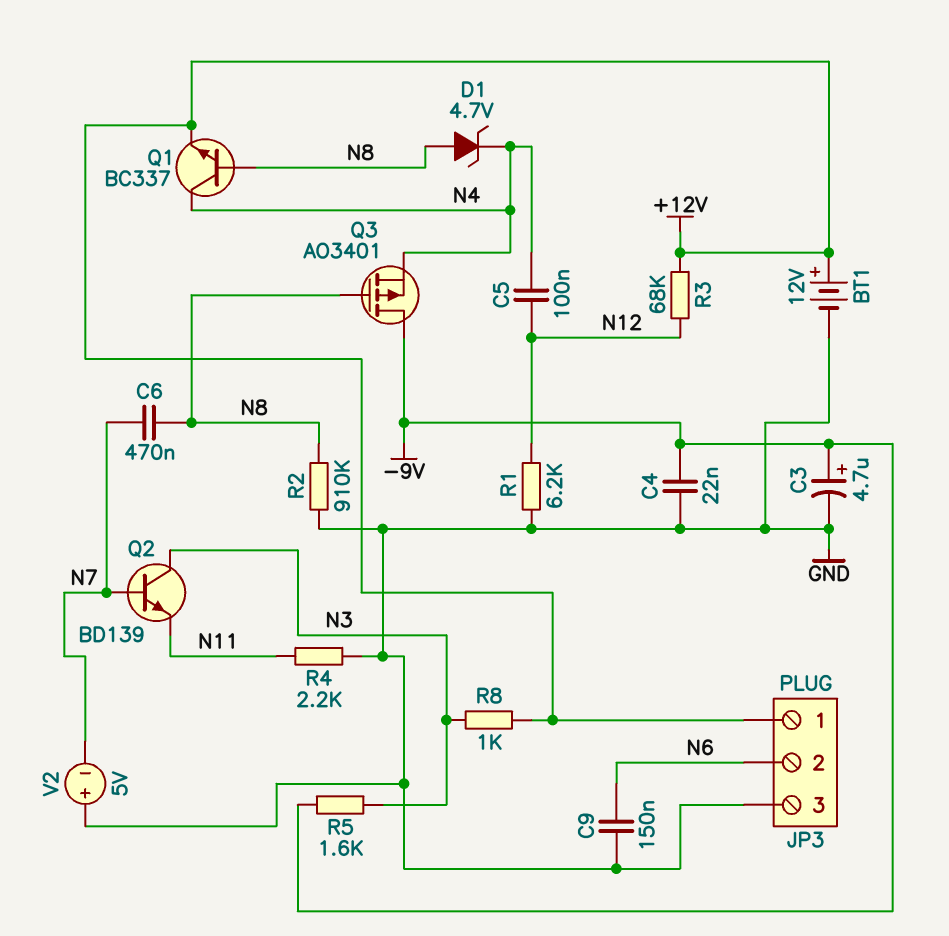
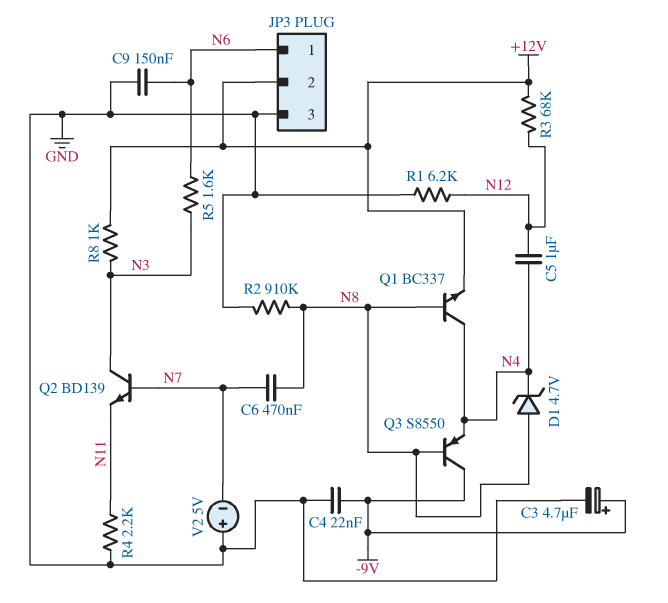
BT1: 12V (plus +12V, minus GND) -> none
C5: 100nF (N4, N12) -> 1uF (N4, N12)
JP3 pin 1: +12V -> N6
JP3 pin 2: N6 -> +12V
Q3: PMOS AO3401 (G N8, D -9V, S N4) -> PNP S8550 (B N8, C -9V, E N4)
R5: 1.6k (-9V, N3) -> 1.6k (N3, N6)

